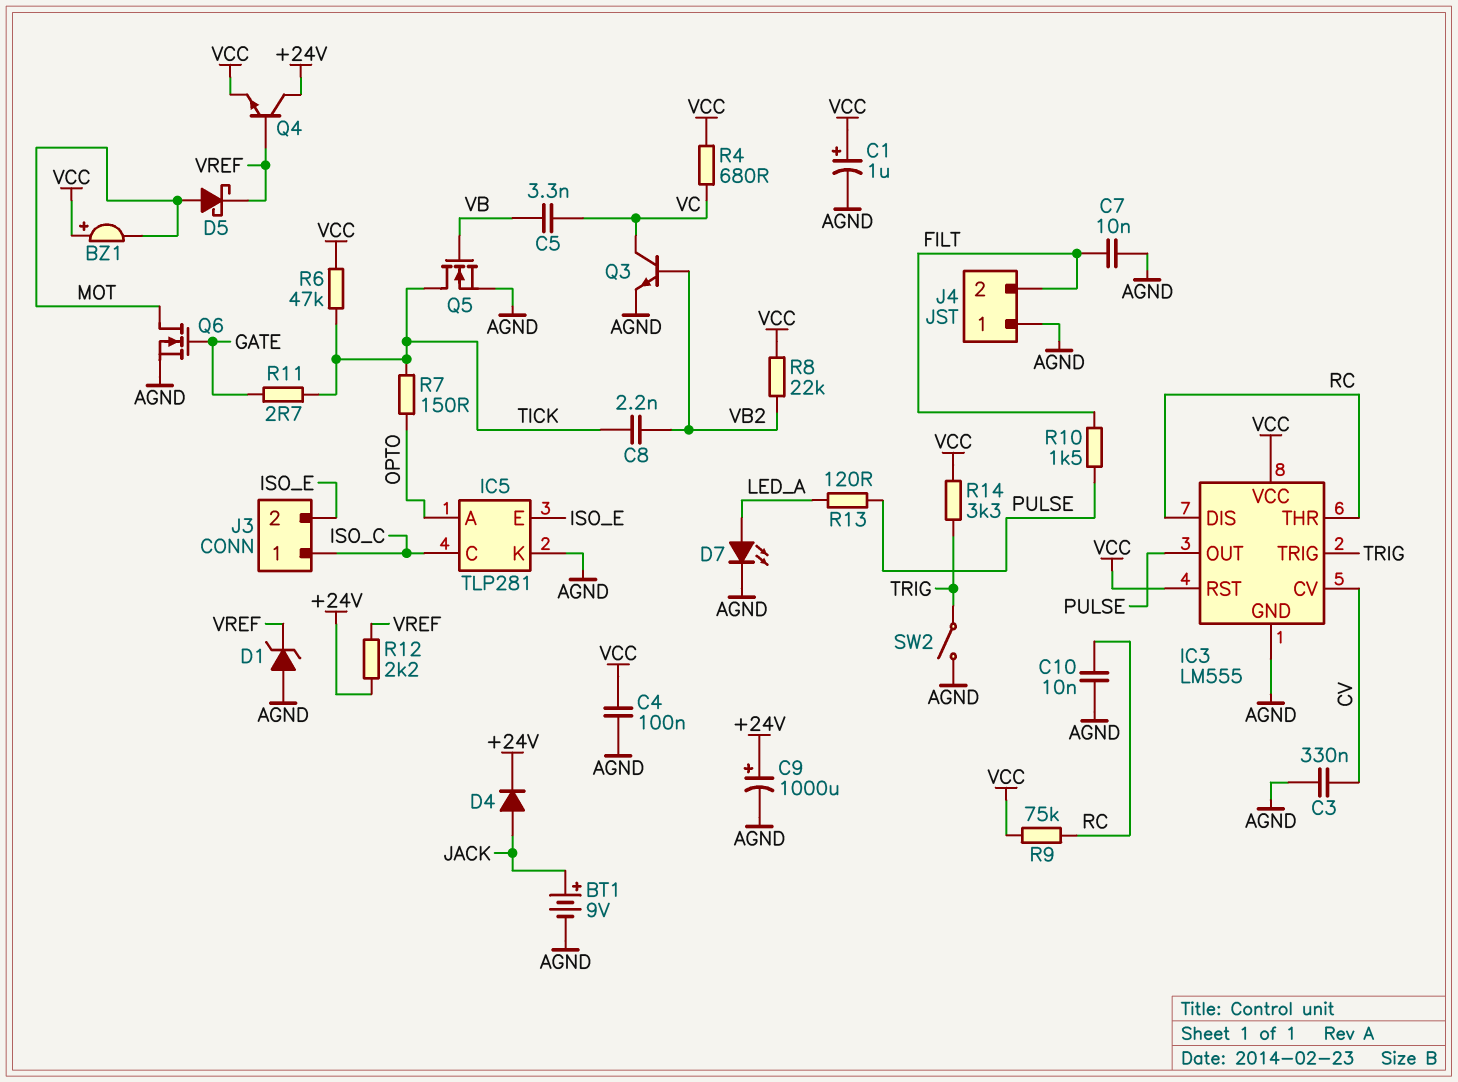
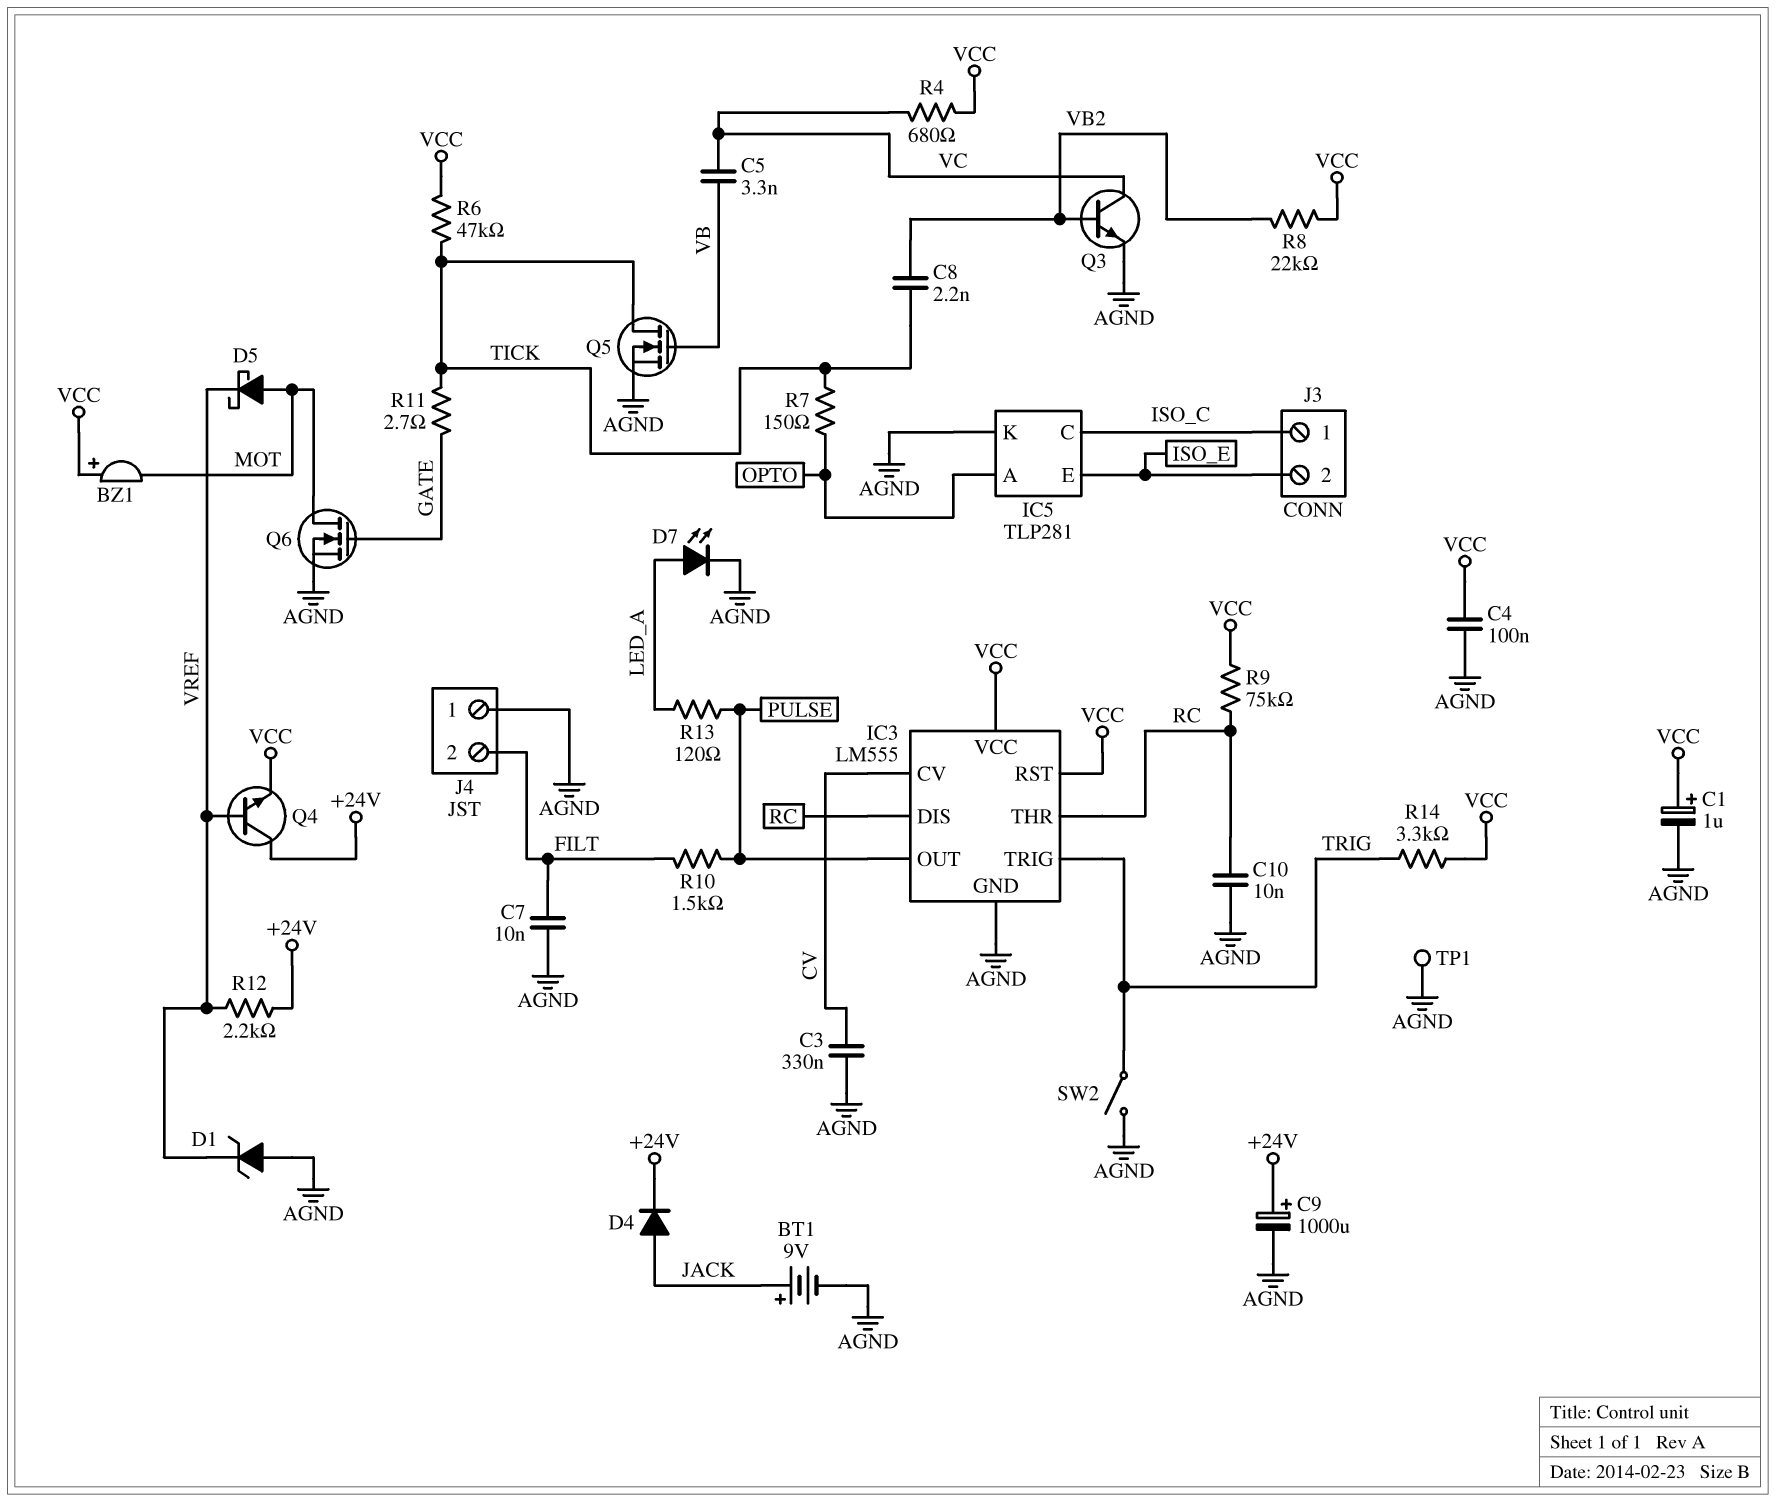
TP1: none -> test point (AGND)

